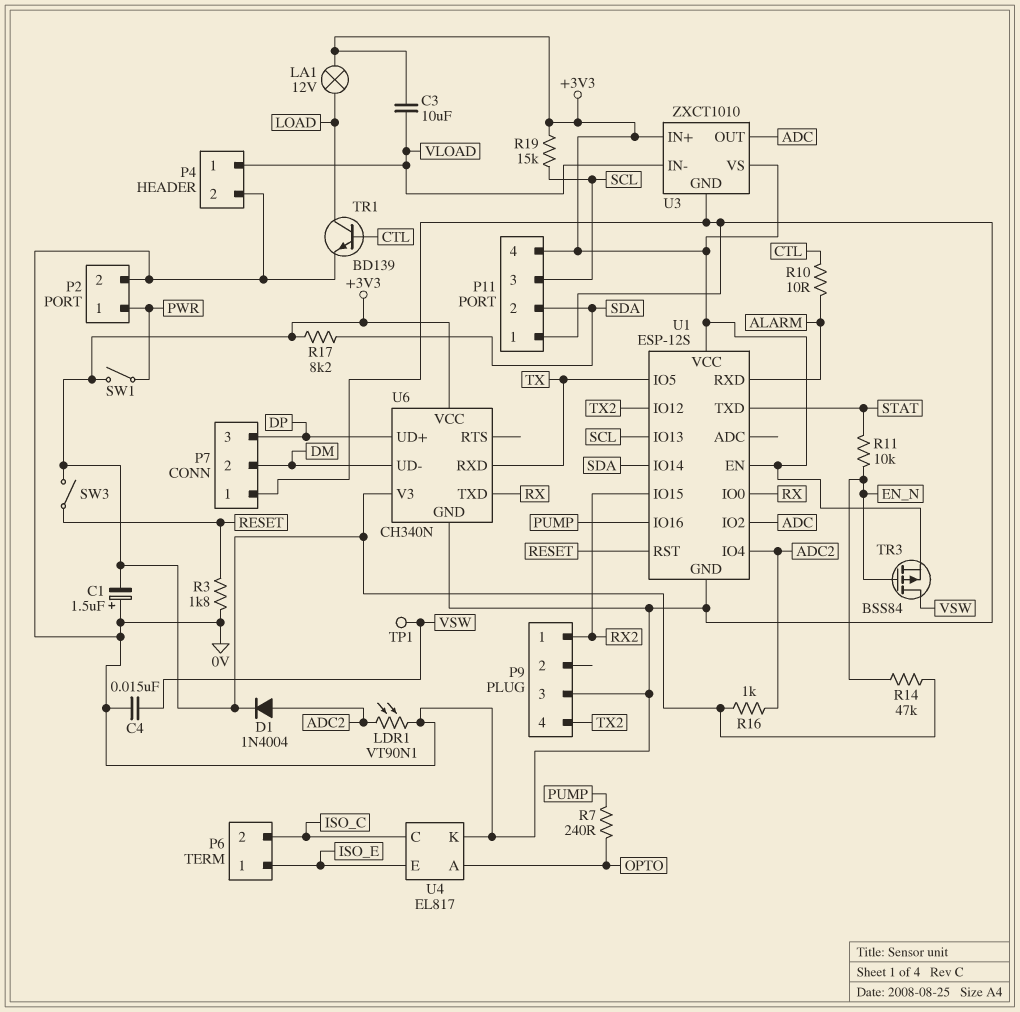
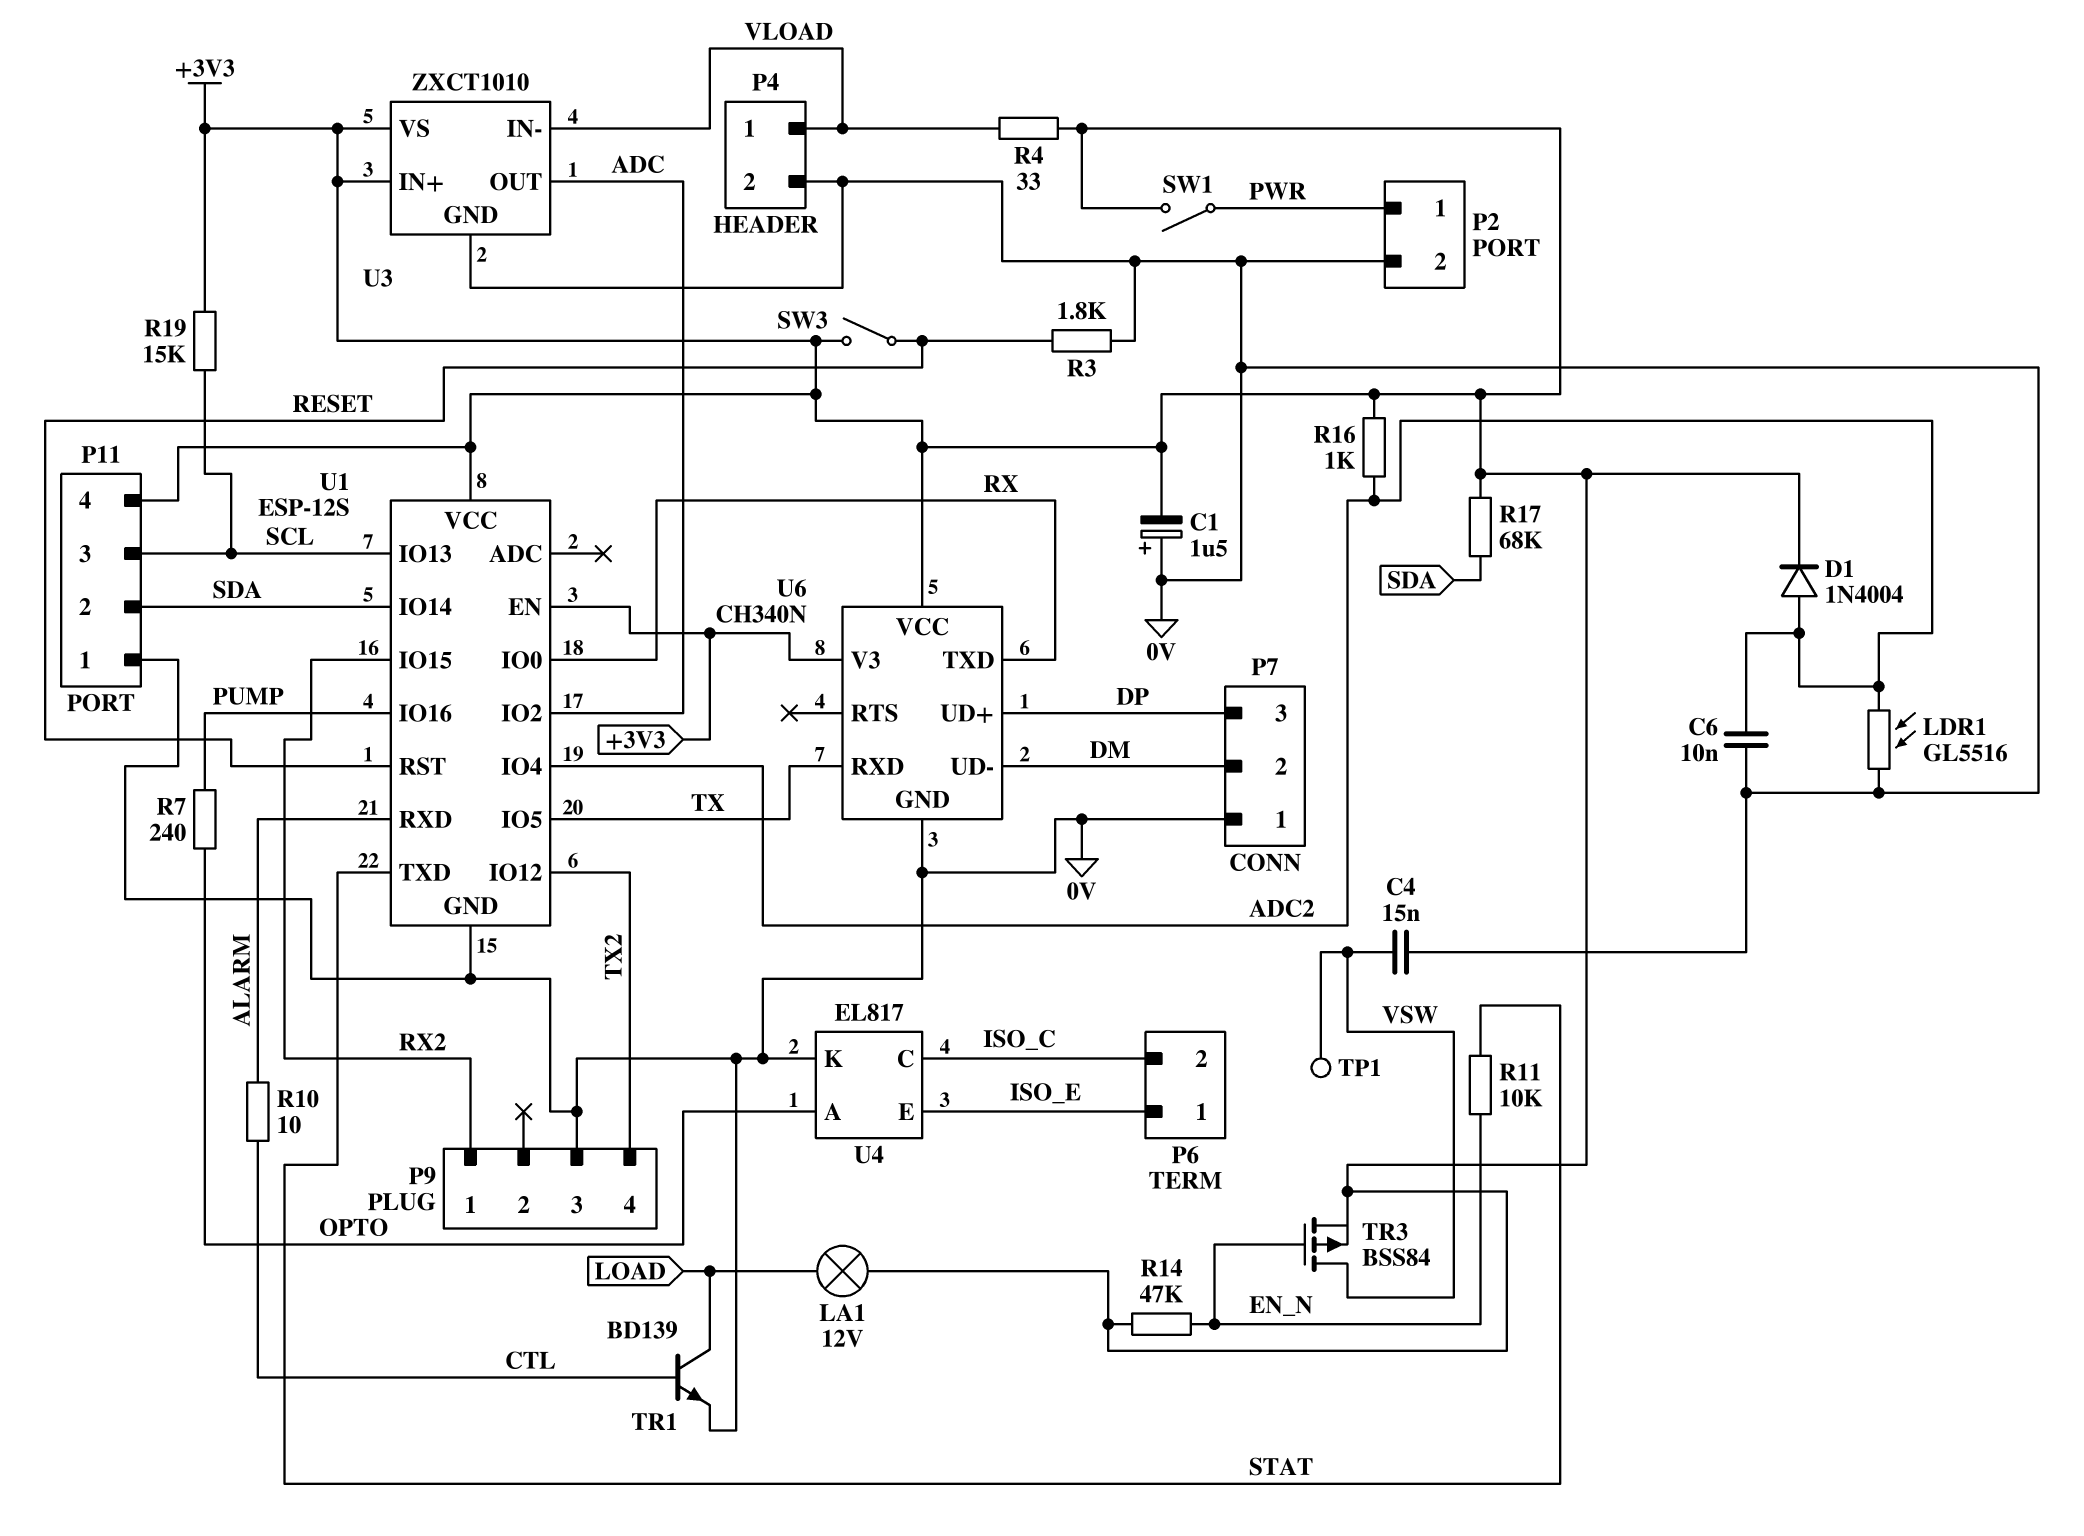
C3: 10uF (+3V3, VLOAD) -> none
C6: none -> 10nF (0V, ADC2)
LDR1: VT90N1 (0V, ADC2) -> GL5516 (0V, ADC2)
R4: none -> 33 (+3V3, VLOAD)
R17: 8.2k (+3V3, SDA) -> 68k (+3V3, SDA)

